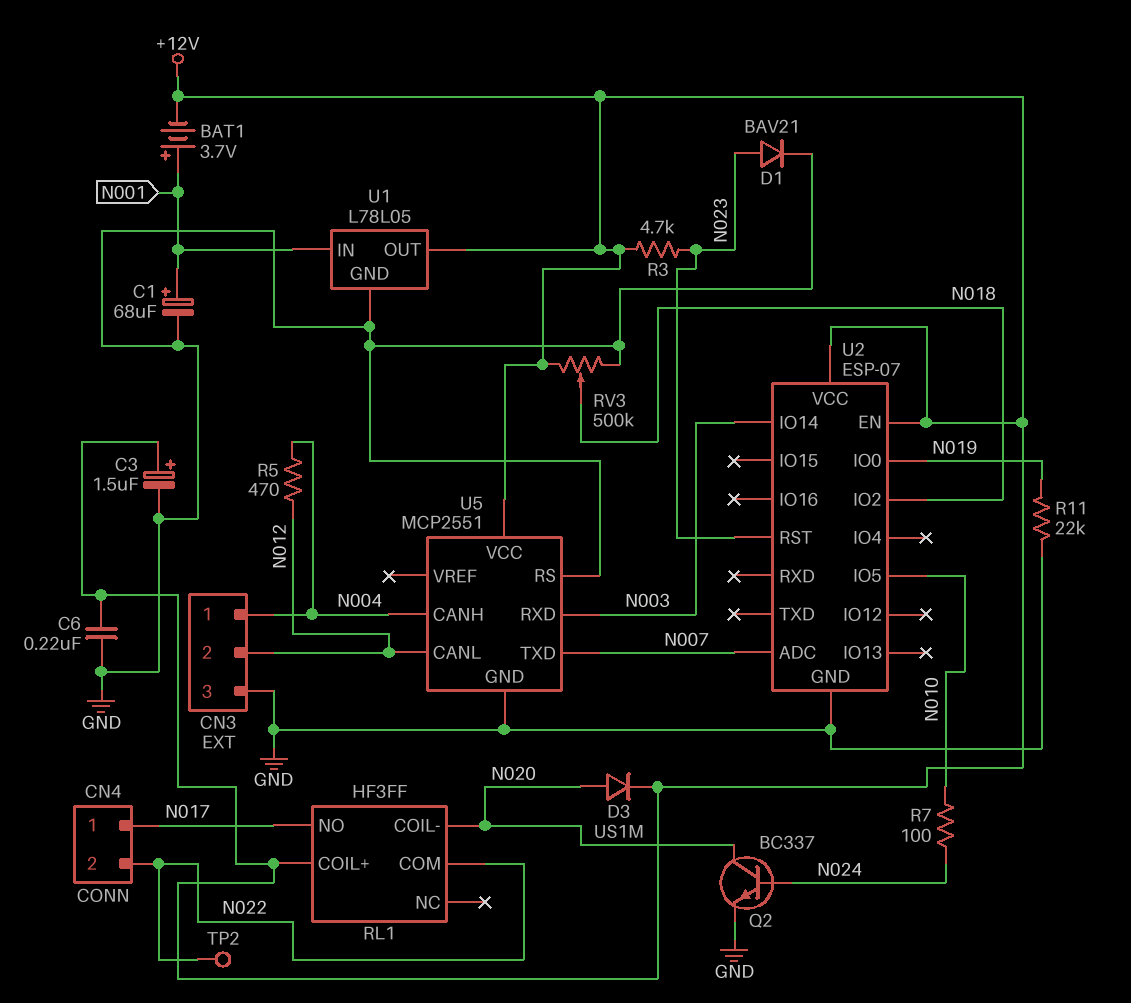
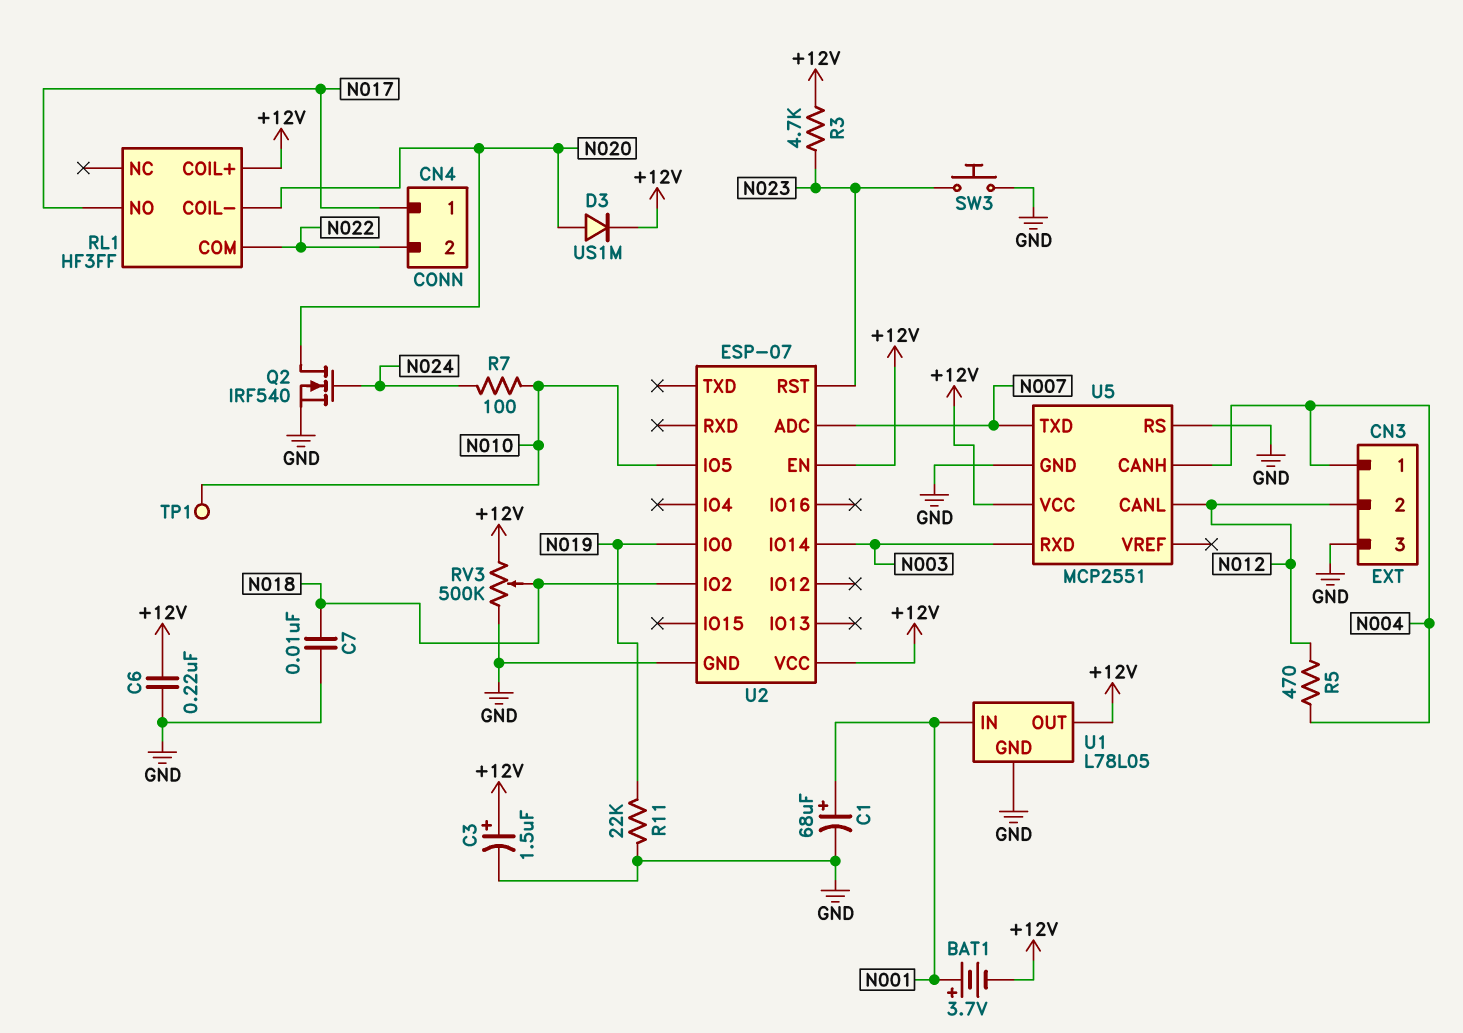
C7: none -> 10nF (GND, N018)
D1: diode BAV21 (A N023, K GND) -> none
Q2: NPN BC337 (B N024, C N020, E GND) -> NMOS IRF540 (G N024, D N020, S GND)
SW3: none -> button (GND, N023)
TP1: none -> test point (N010)
TP2: test point (N022) -> none

